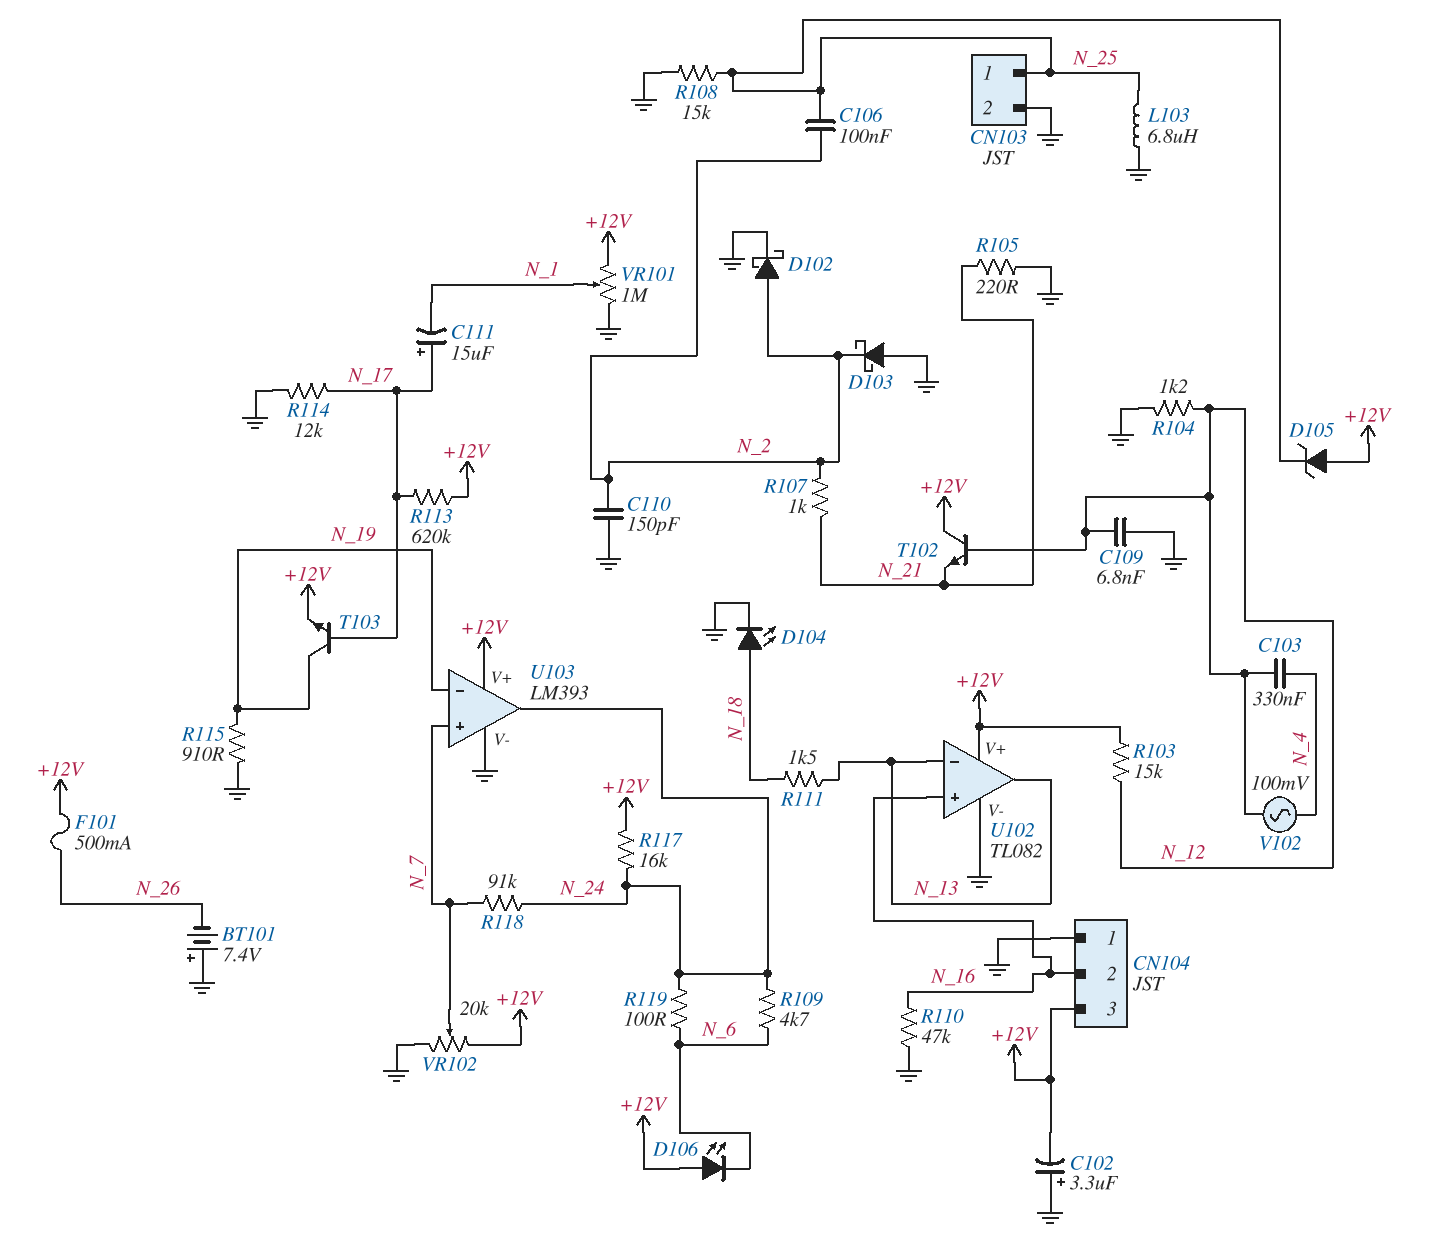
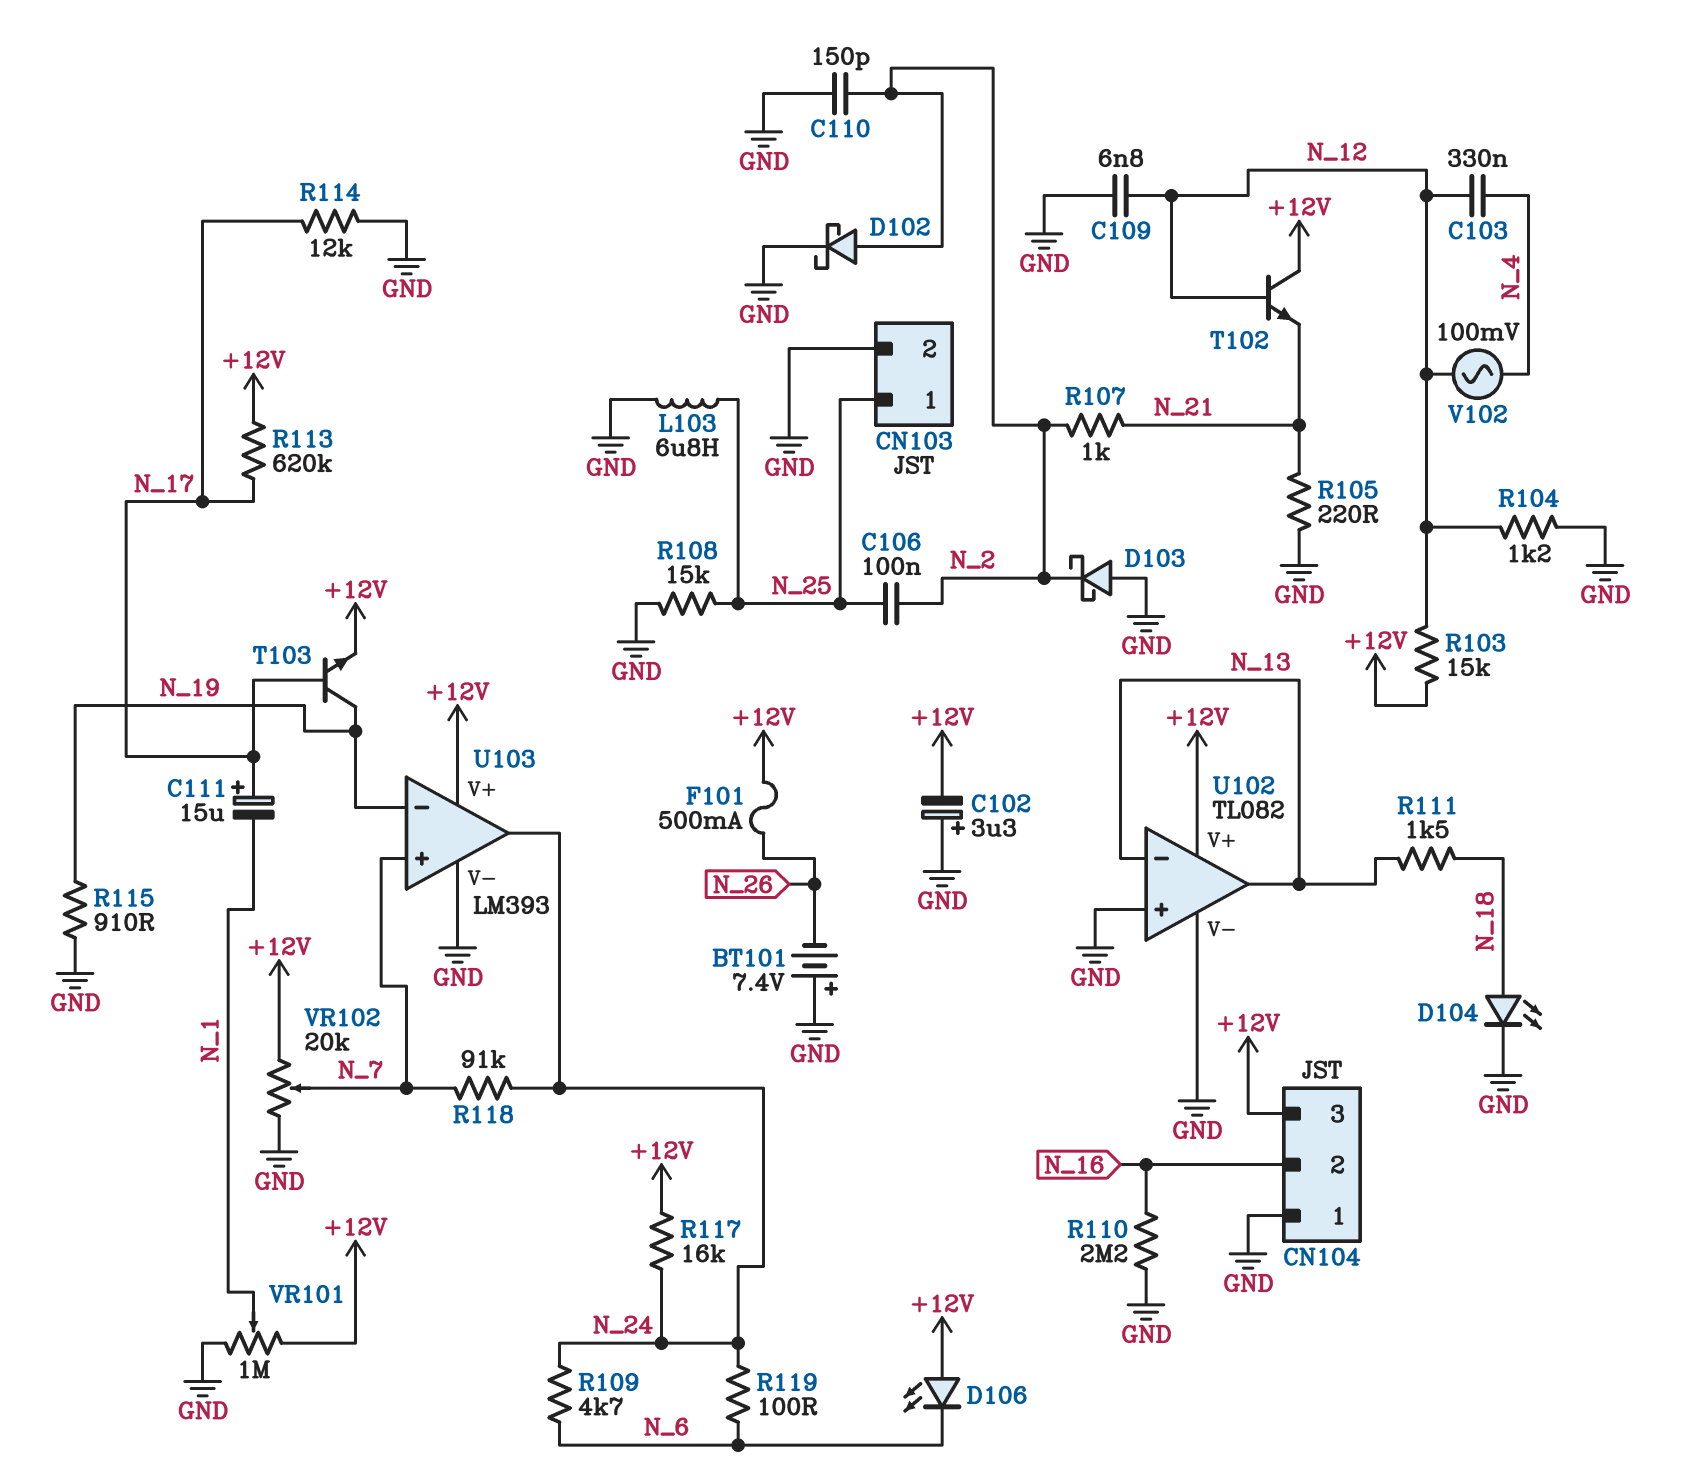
D105: zener (A +12V, K N_25) -> none
R110: 47k (GND, N_16) -> 2.2M (GND, N_16)
U102 pin in+: N_16 -> GND

